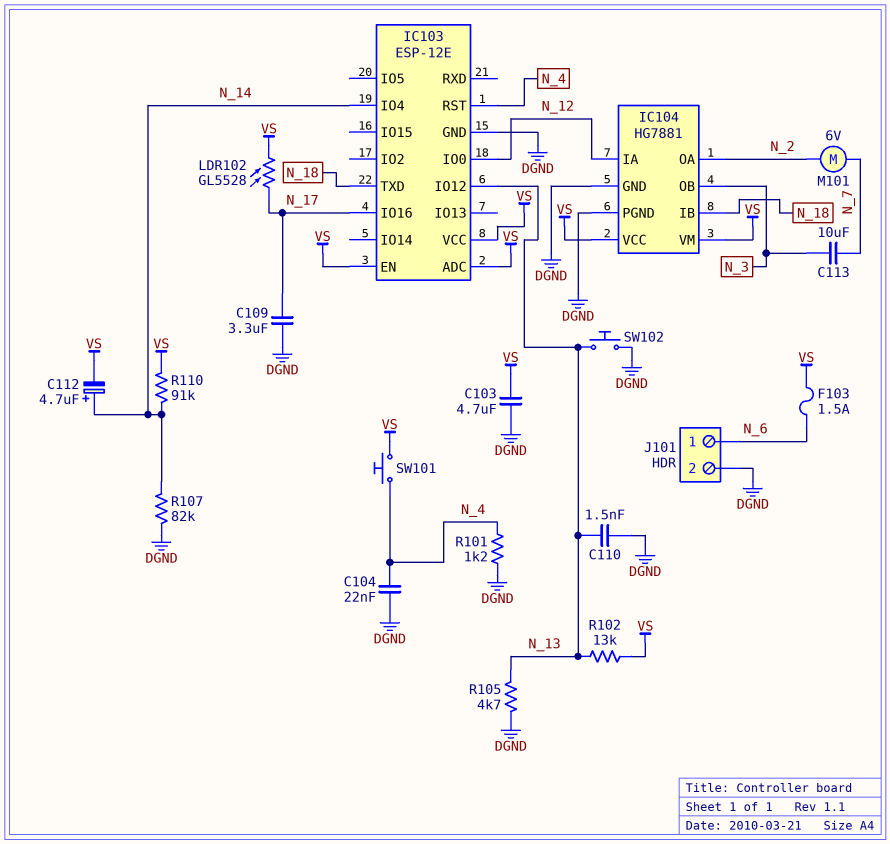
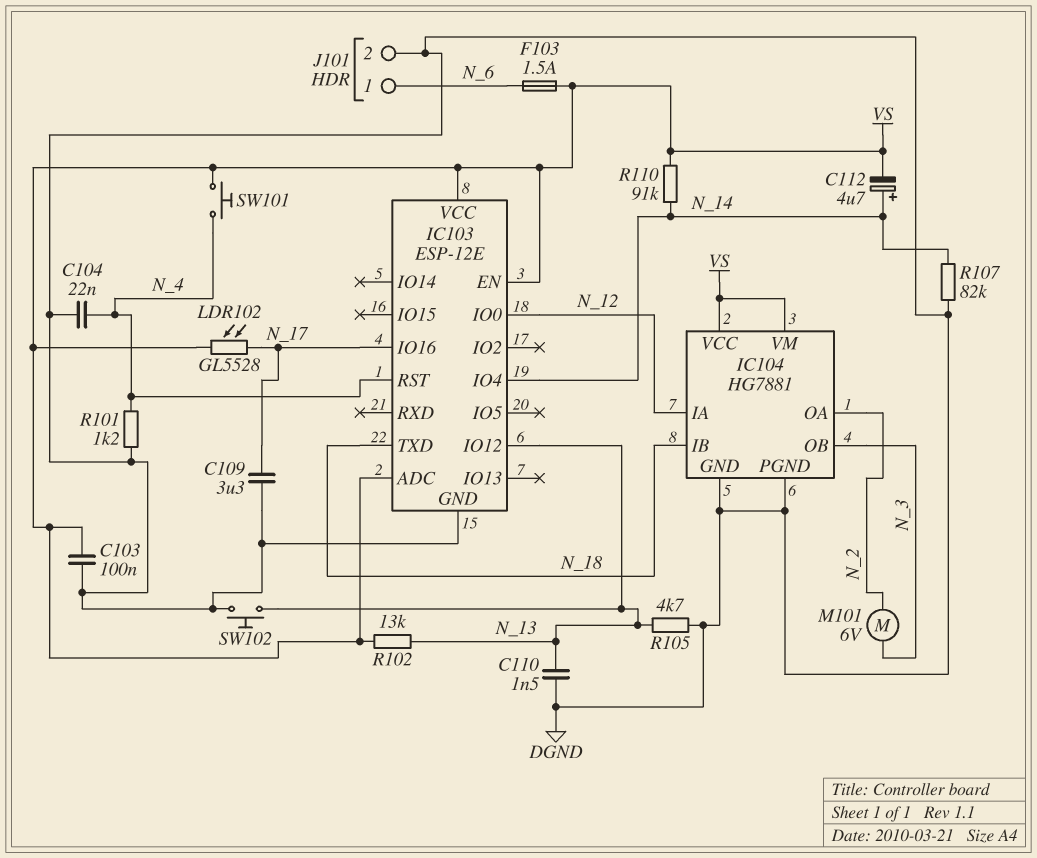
C103: 4.7uF (DGND, VS) -> 100nF (DGND, VS)
C113: 10uF (N_3, N_7) -> none
M101: motor 6V (N_2, N_7) -> motor 6V (N_2, N_3)

